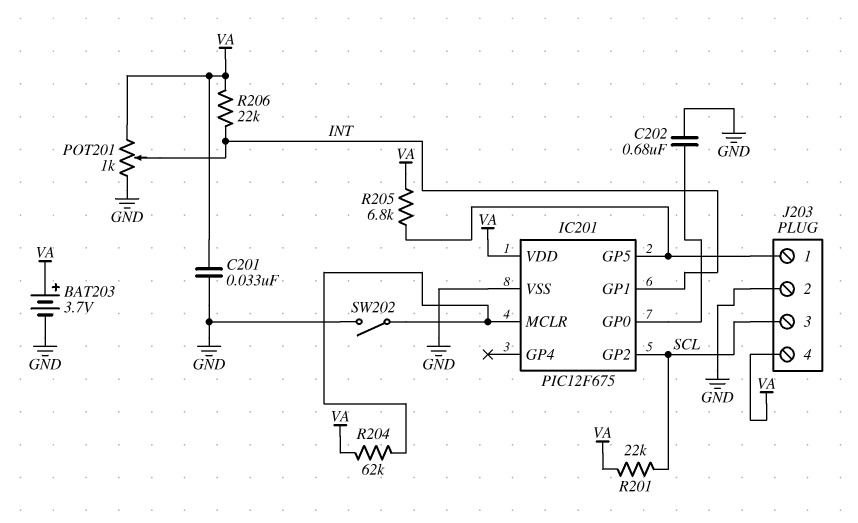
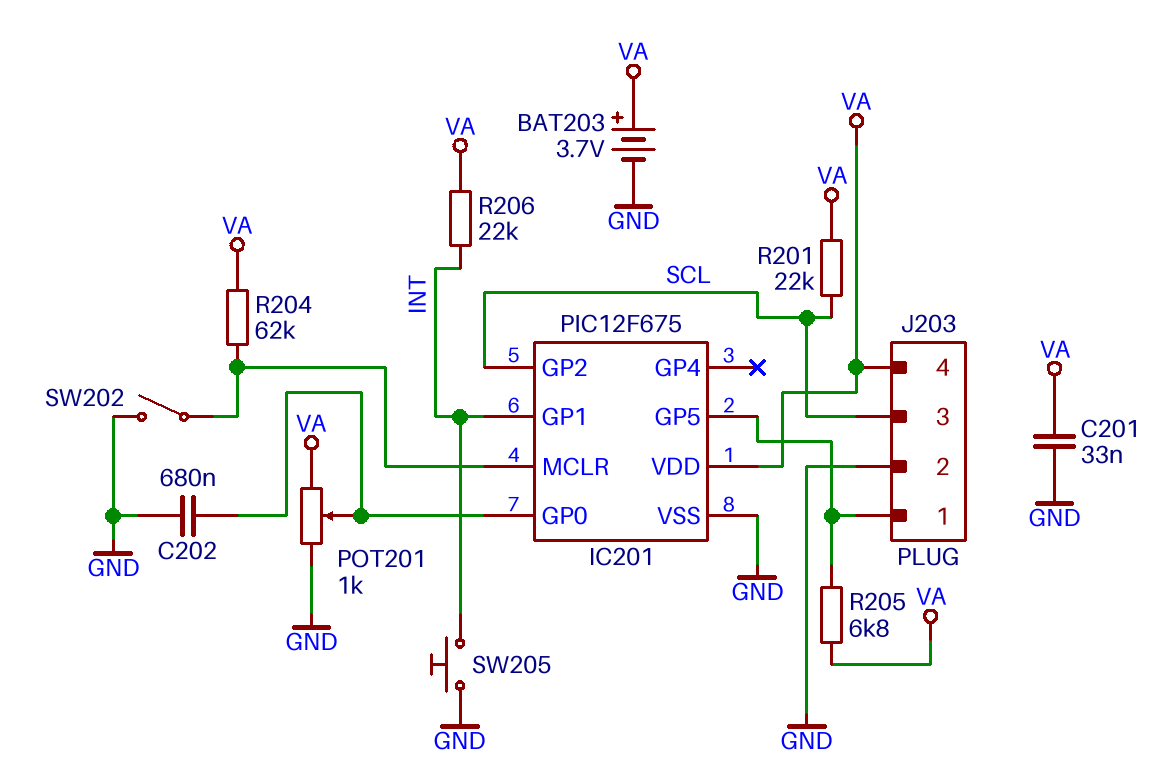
POT201: 1k (GND, VA, wiper INT) -> 1k (GND, VA, wiper IC201/GP0)
SW205: none -> button (GND, INT)

